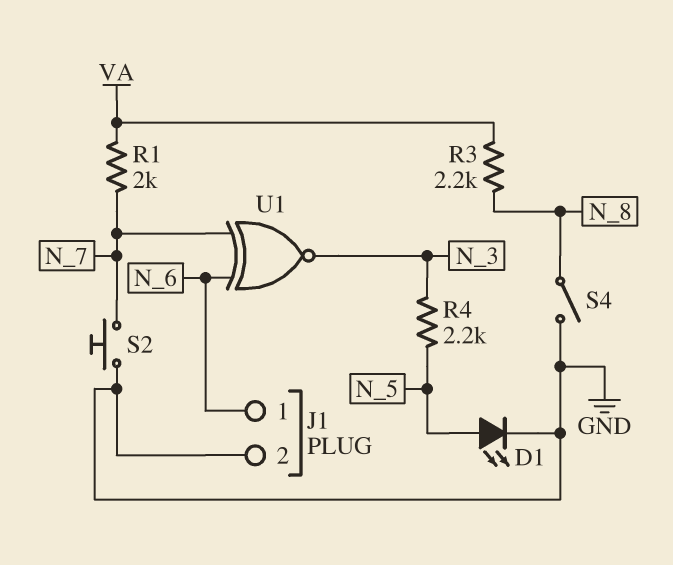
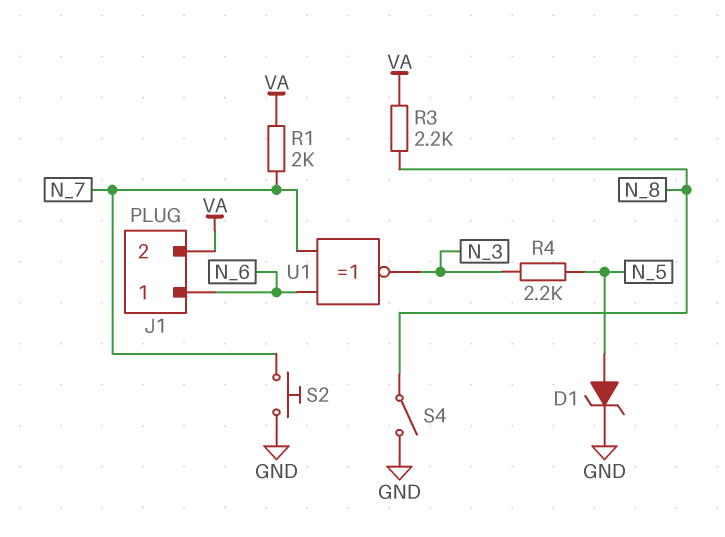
D1: LED (A N_5, K GND) -> zener (A N_5, K GND)
J1 pin 2: GND -> VA

